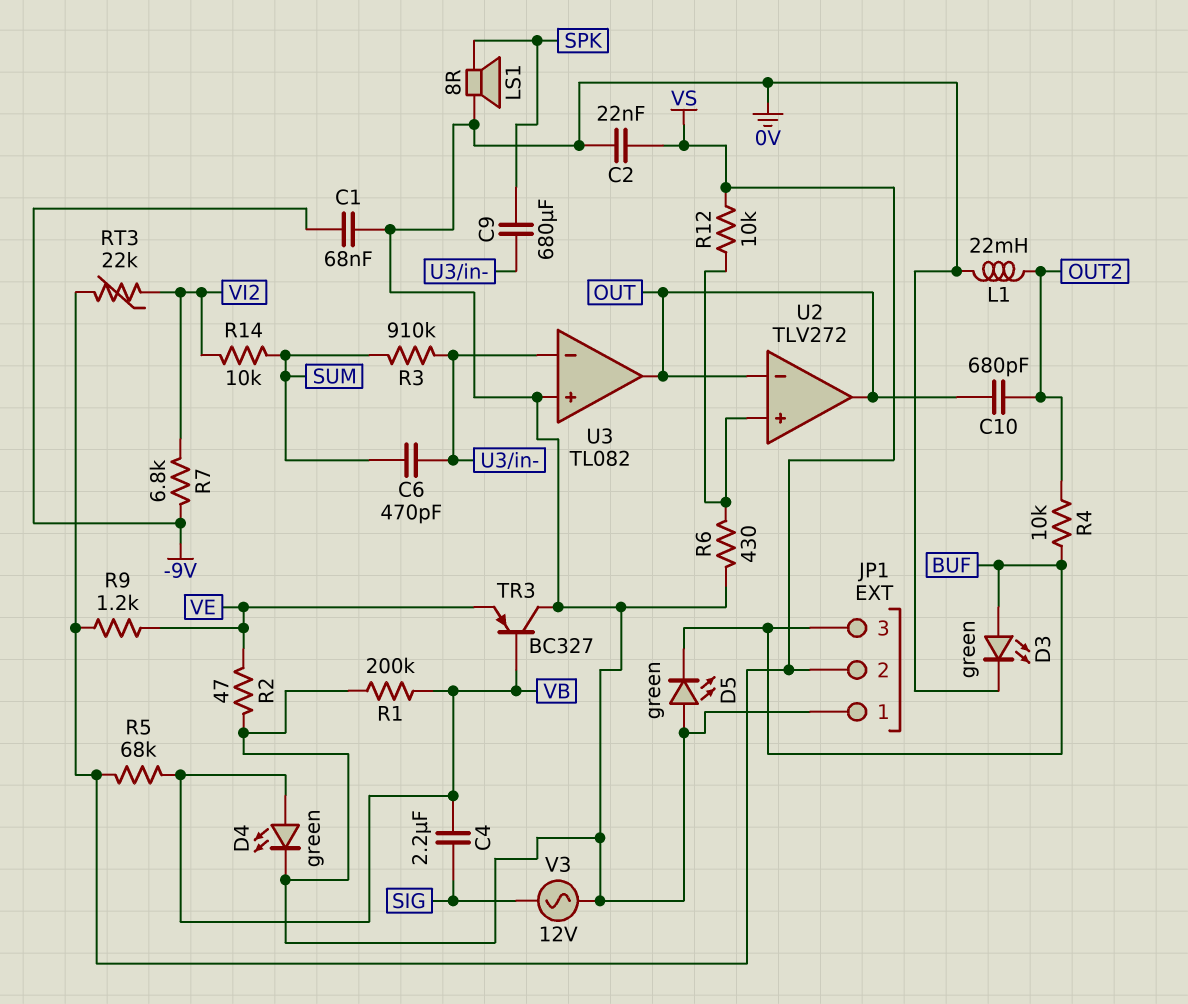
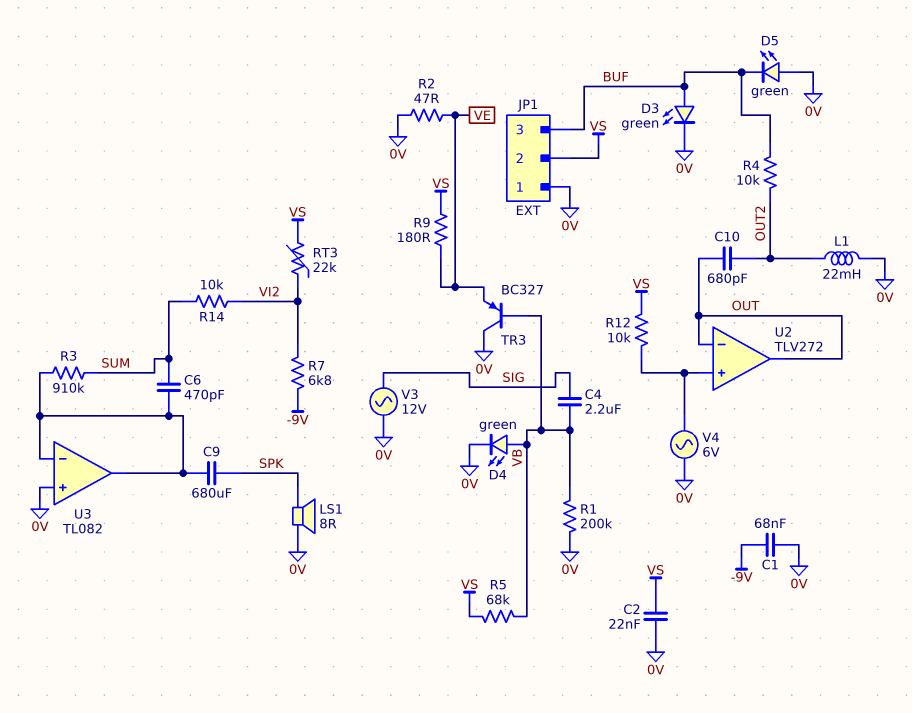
R6: 430 (0V, U2/in+) -> none
R9: 1.2k (VE, VS) -> 180 (VE, VS)
U3 pin out: OUT -> U3/in-
V4: none -> AC 6V (0V, U2/in+)

